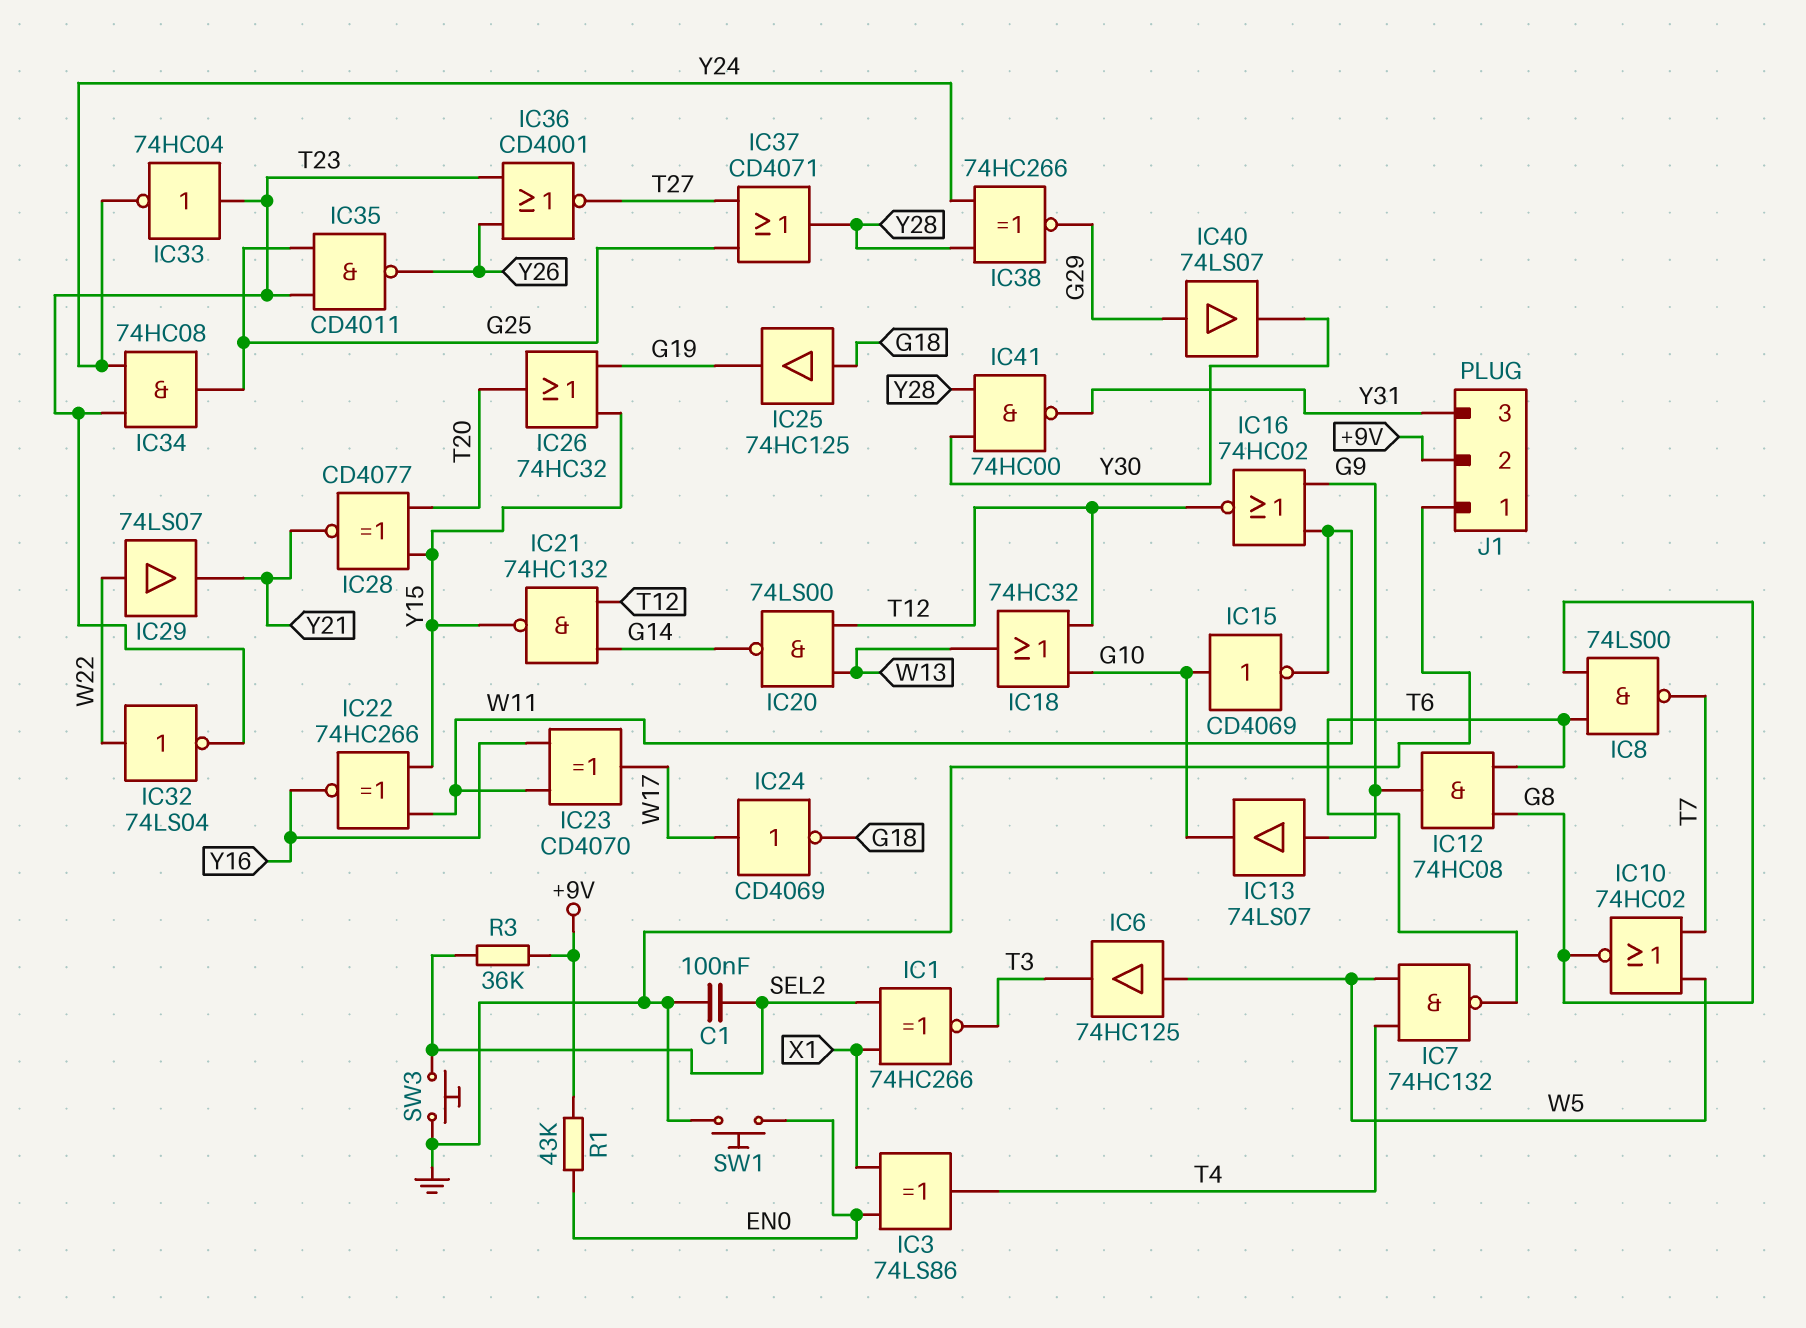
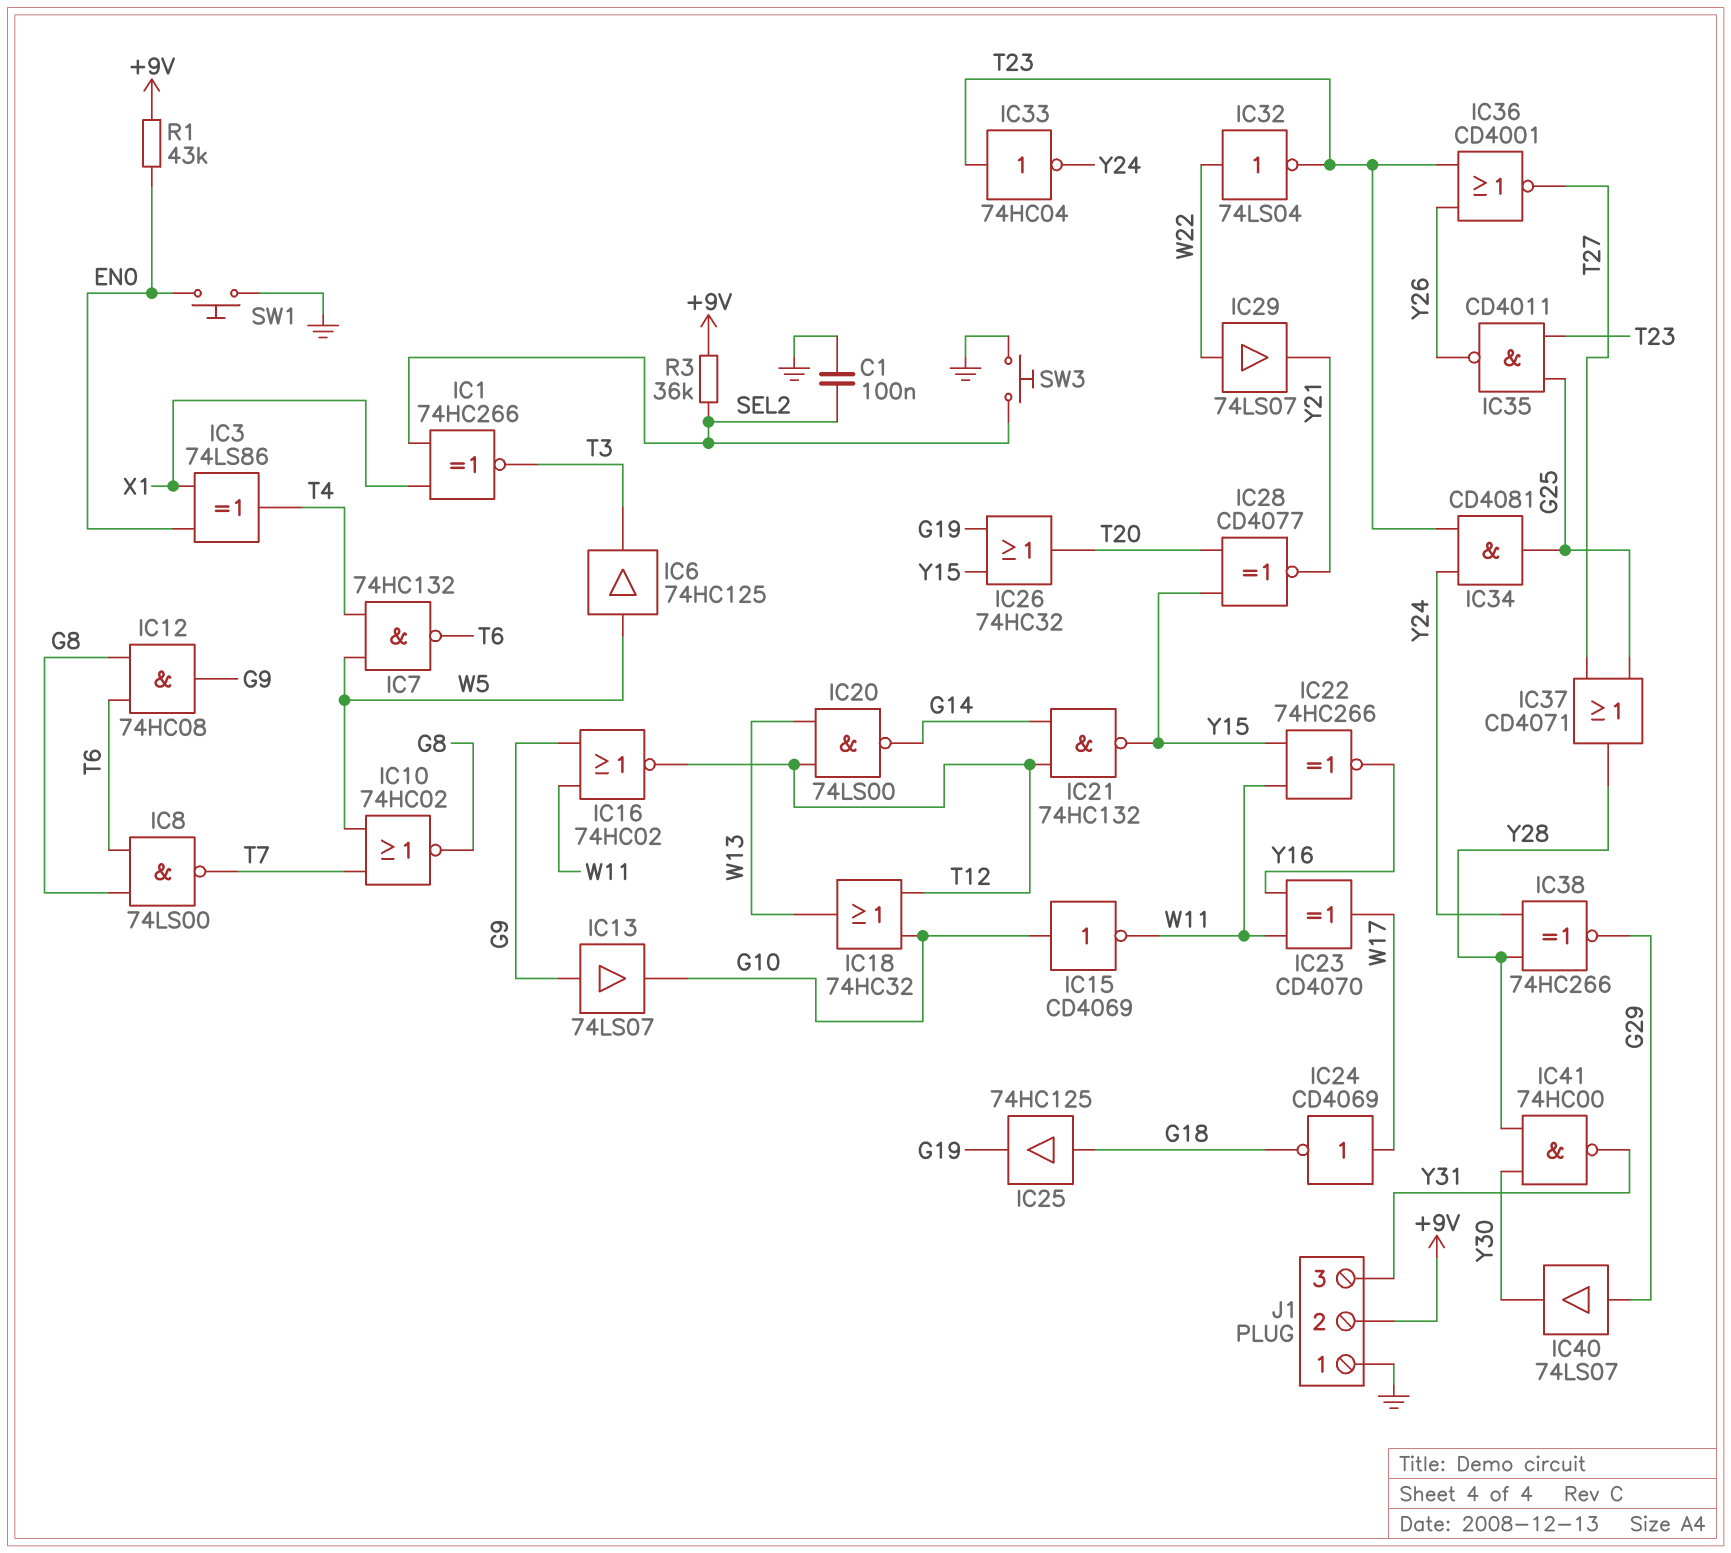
IC34: AND 74HC08 (in T23, in Y24, out G25) -> AND CD4081 (in T23, in Y24, out G25)

